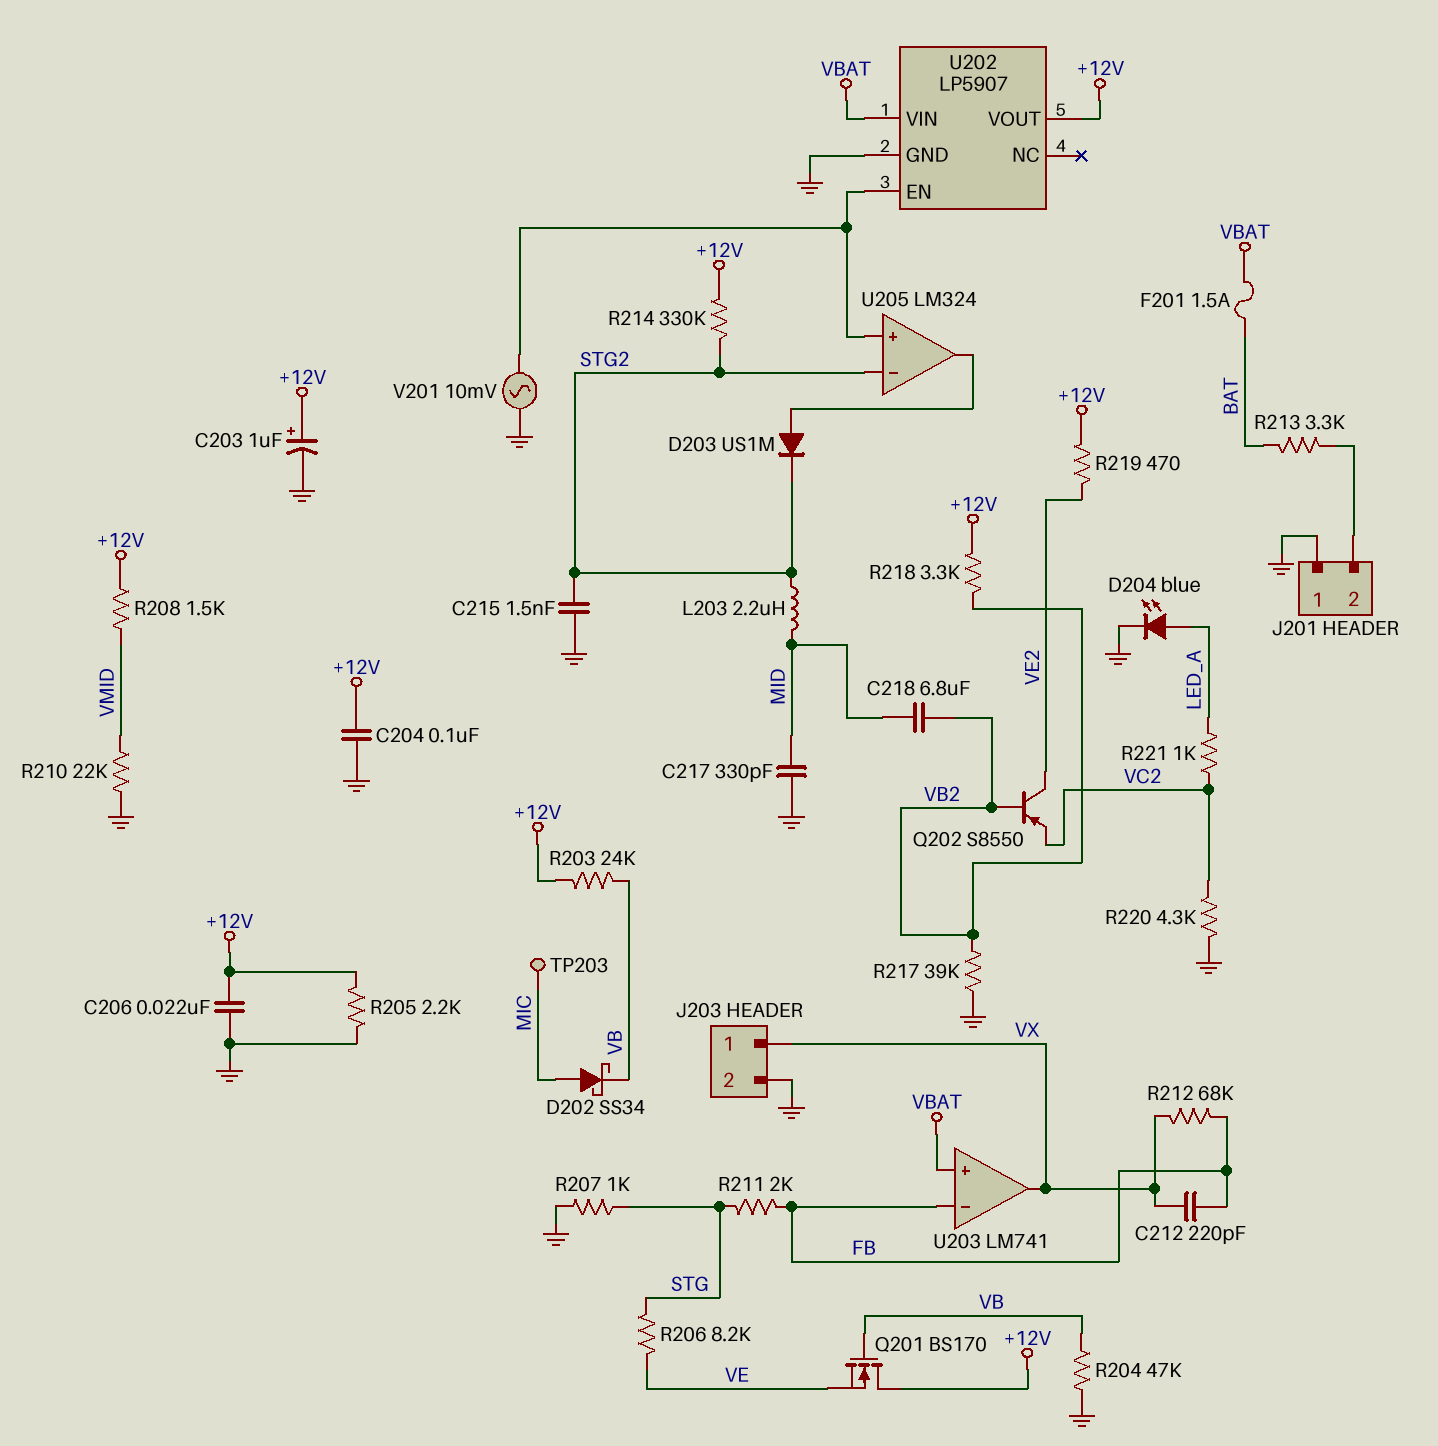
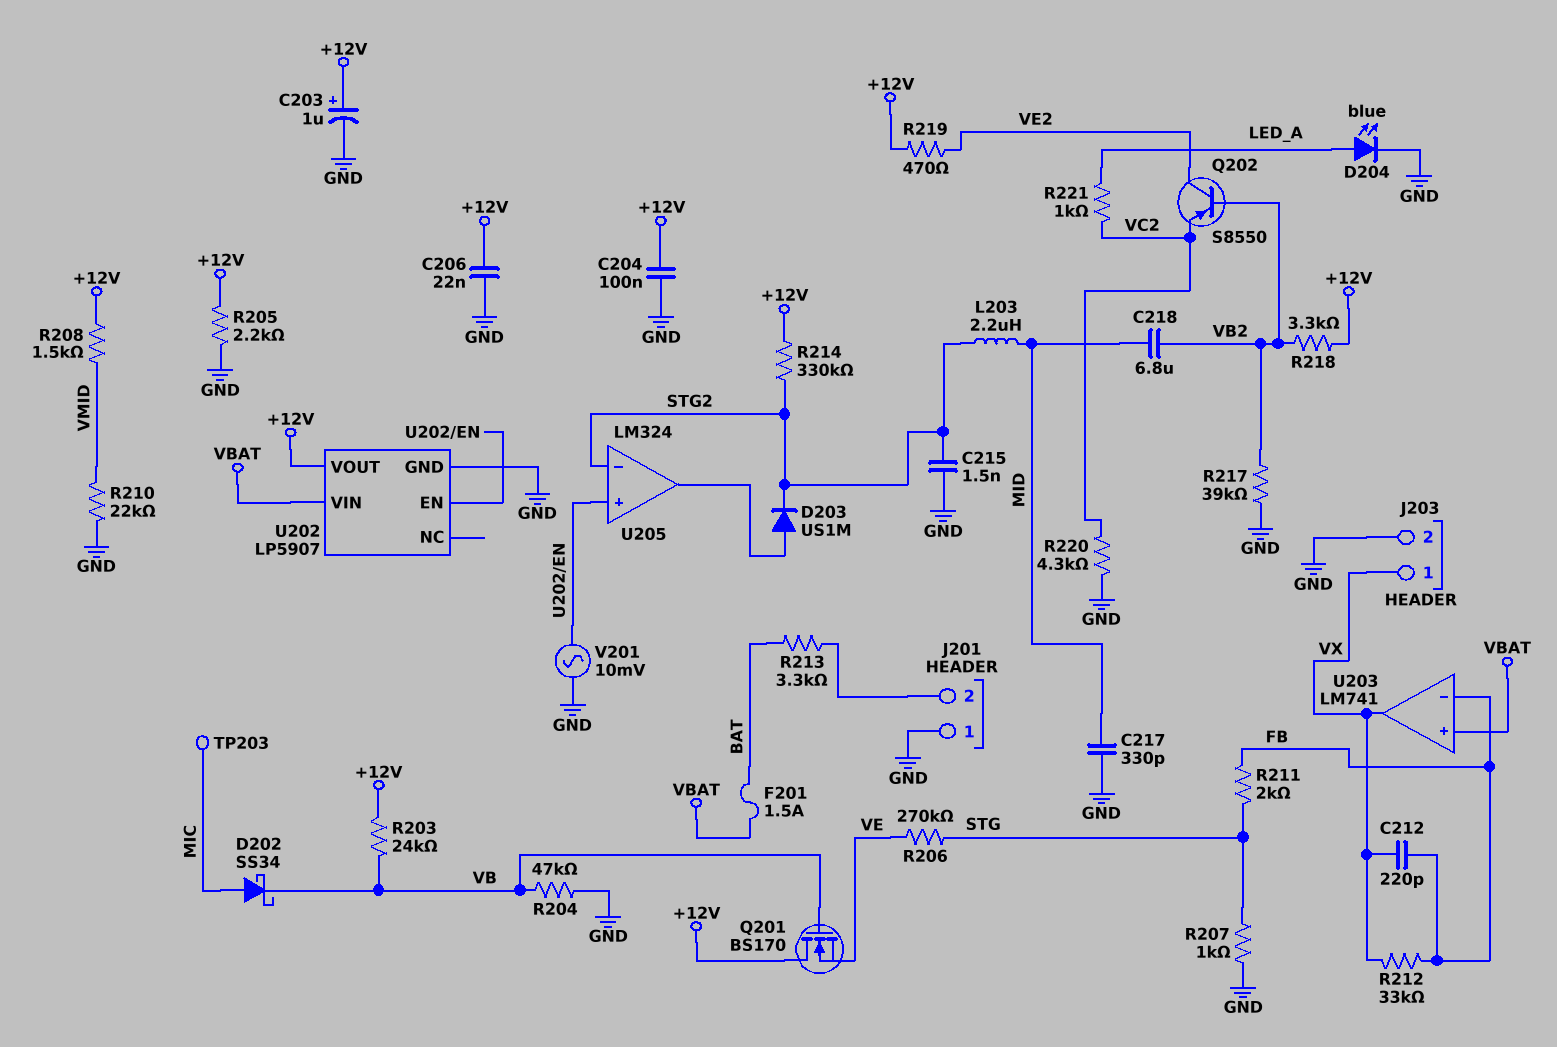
R206: 8.2k (STG, VE) -> 270k (STG, VE)
R212: 68k (FB, VX) -> 33k (FB, VX)

